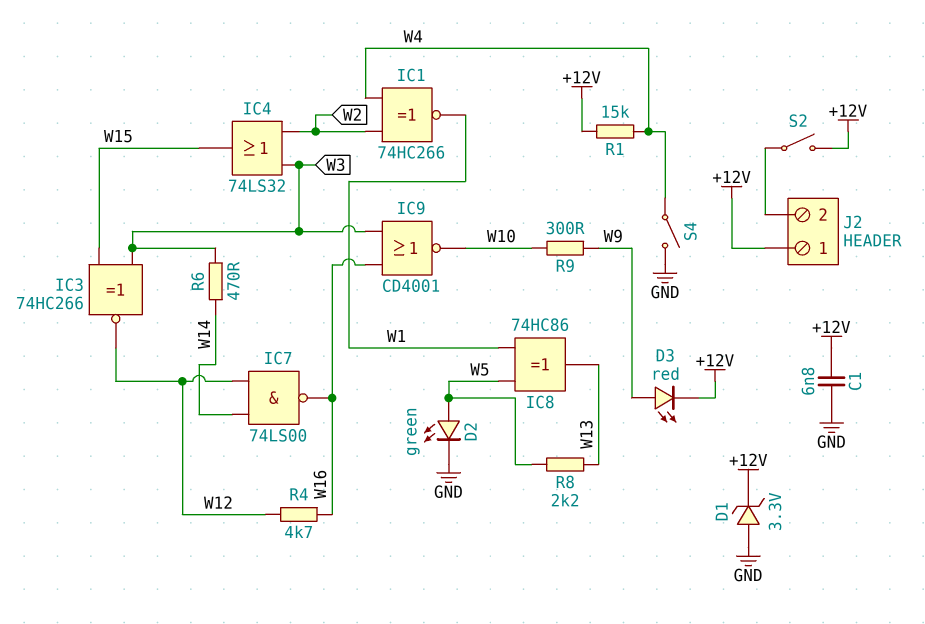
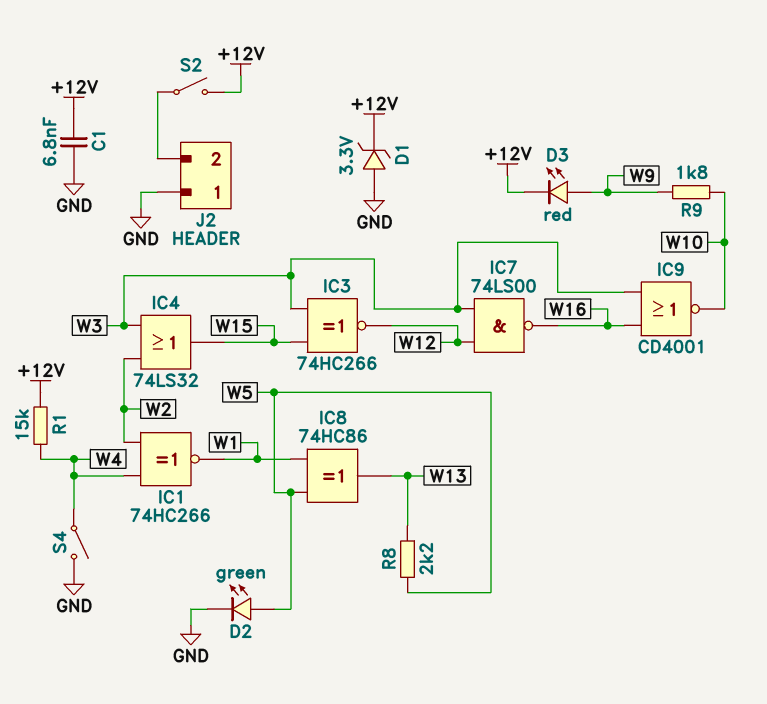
IC7: NAND 74LS00 (in W12, in W14, out W16) -> NAND 74LS00 (in W3, in W12, out W16)
J2 pin 1: +12V -> GND
R4: 4.7k (W12, W16) -> none
R6: 470 (W3, W14) -> none
R9: 300 (W9, W10) -> 1.8k (W9, W10)

